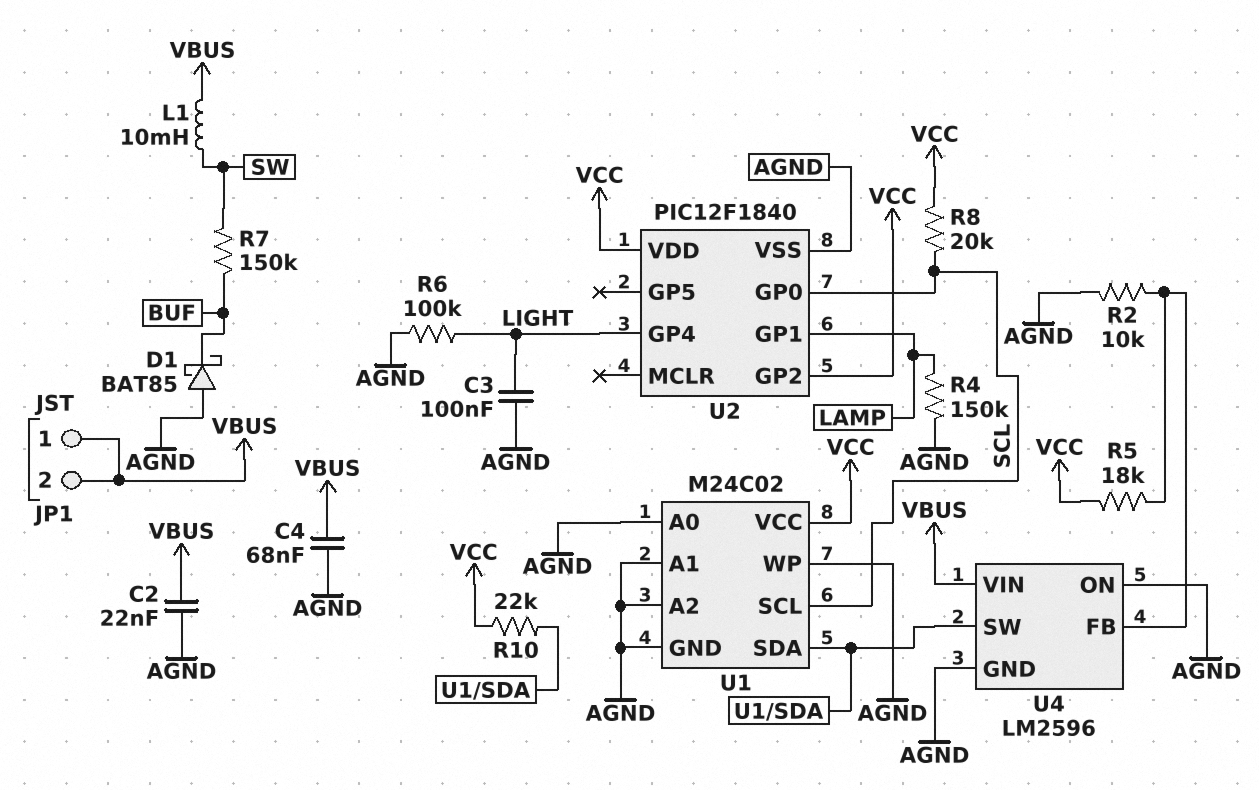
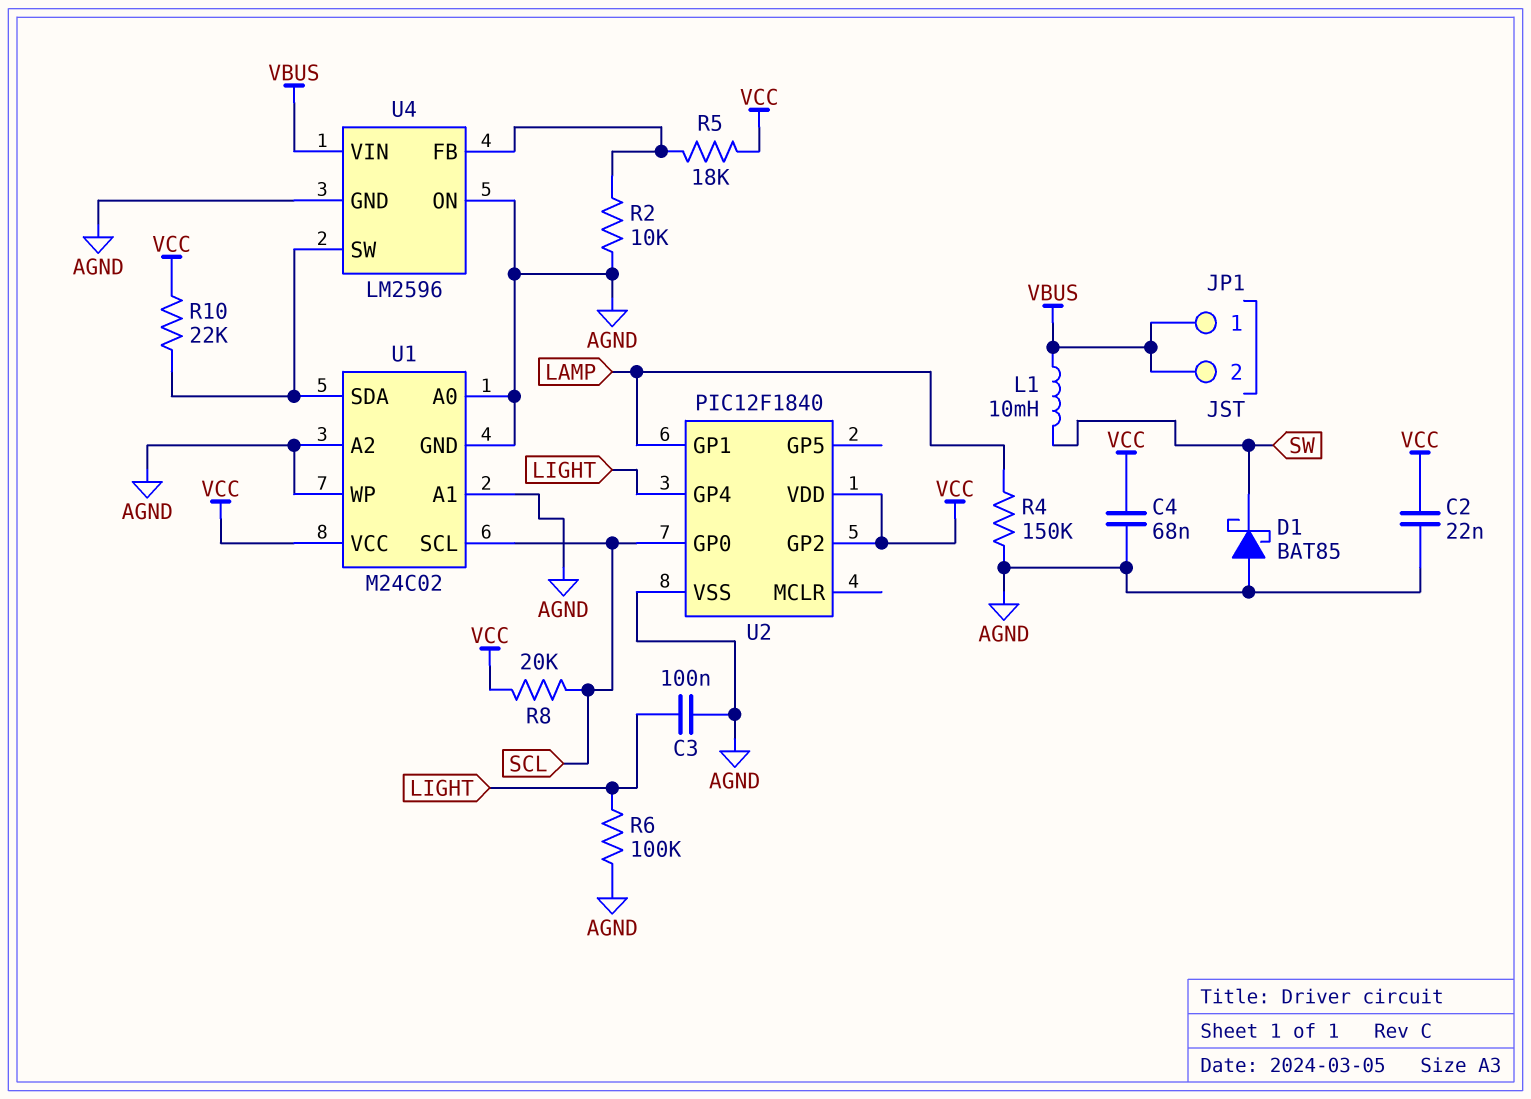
C2: 22nF (AGND, VBUS) -> 22nF (AGND, VCC)
C4: 68nF (AGND, VBUS) -> 68nF (AGND, VCC)
D1: schottky BAT85 (A AGND, K BUF) -> schottky BAT85 (A AGND, K SW)
R7: 150k (BUF, SW) -> none

